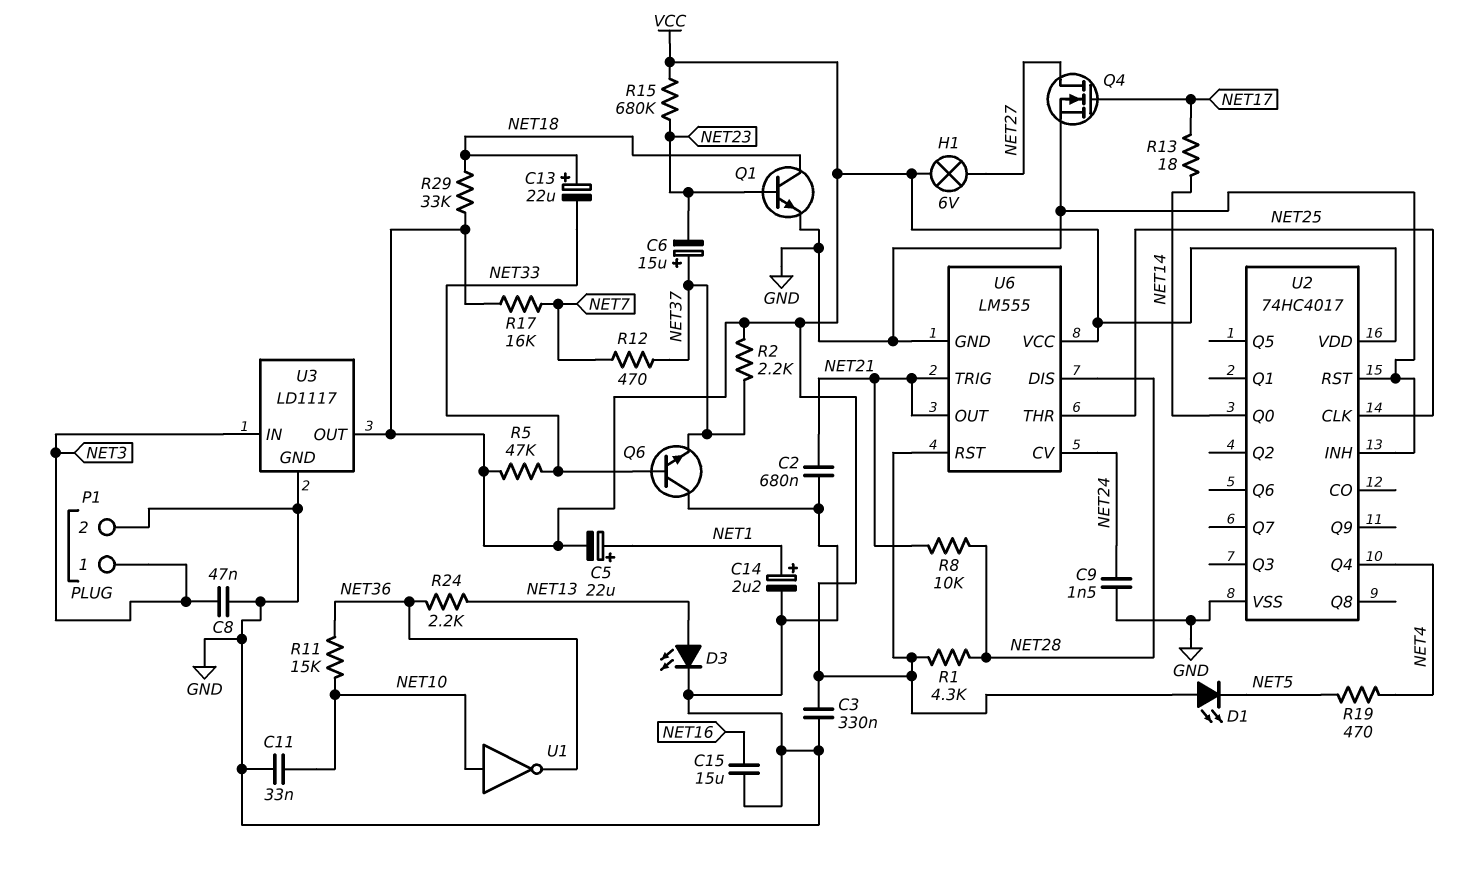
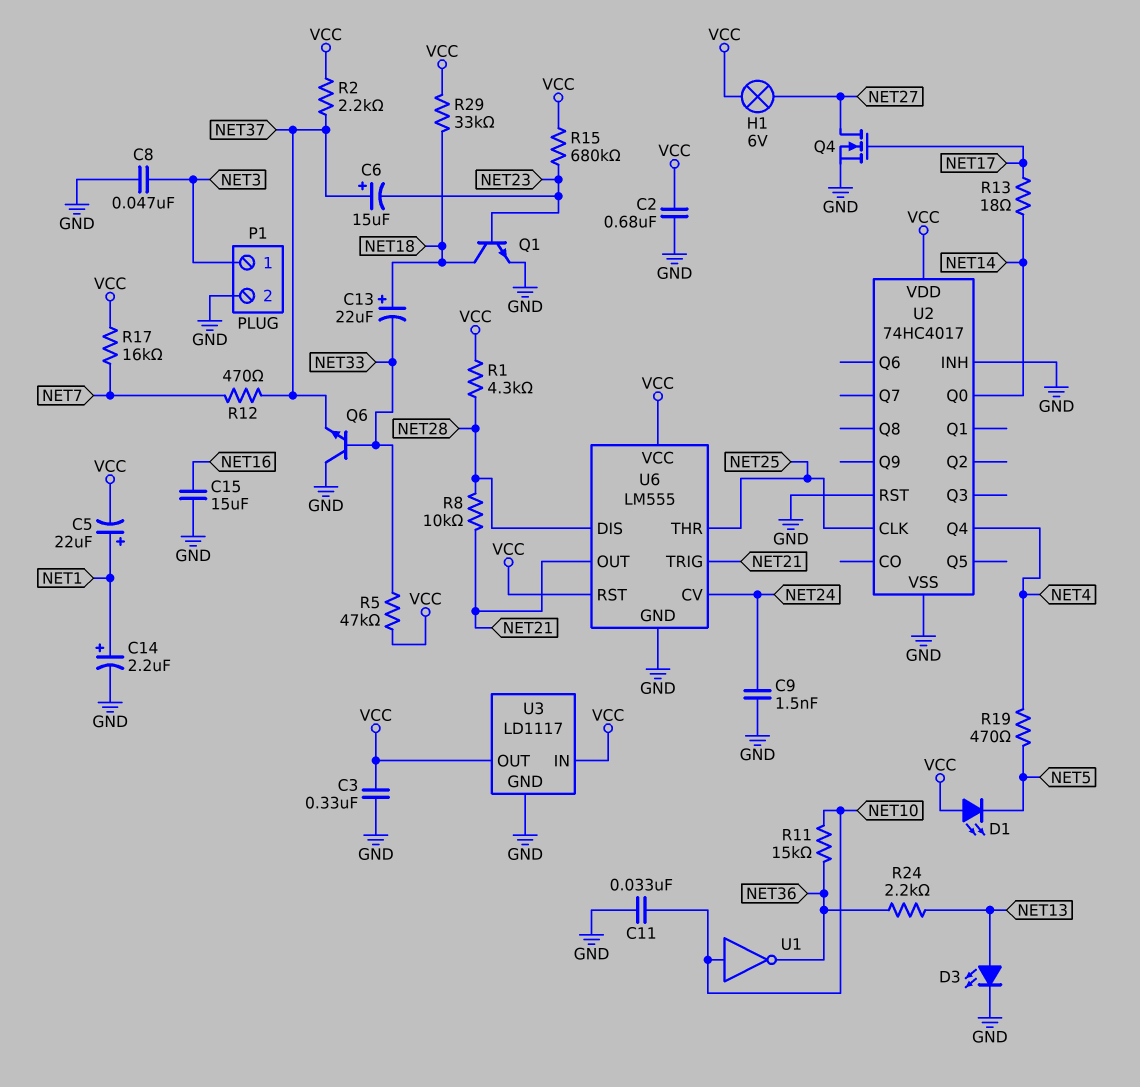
C2: 680nF (GND, NET21) -> 680nF (GND, VCC)
U3 pin IN: NET3 -> VCC

